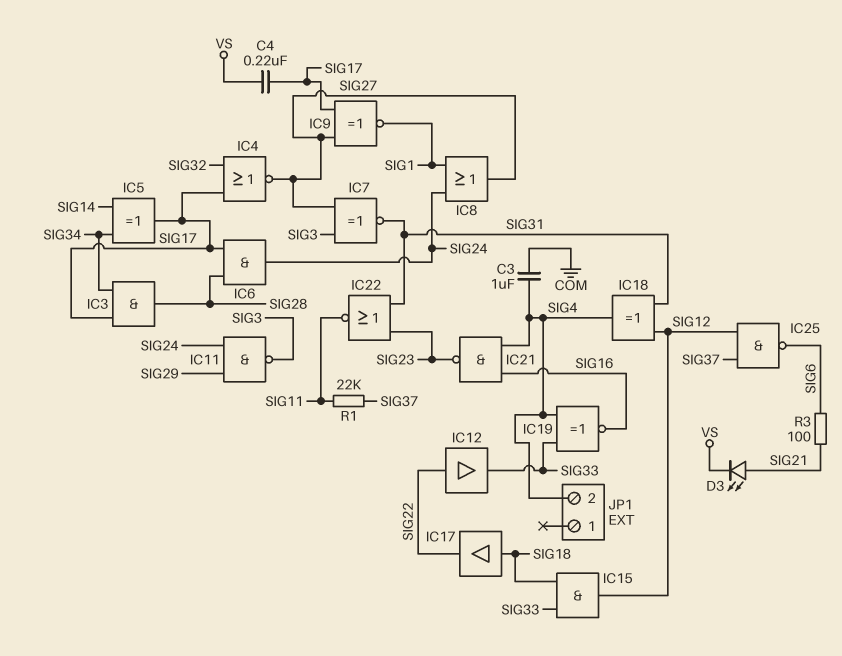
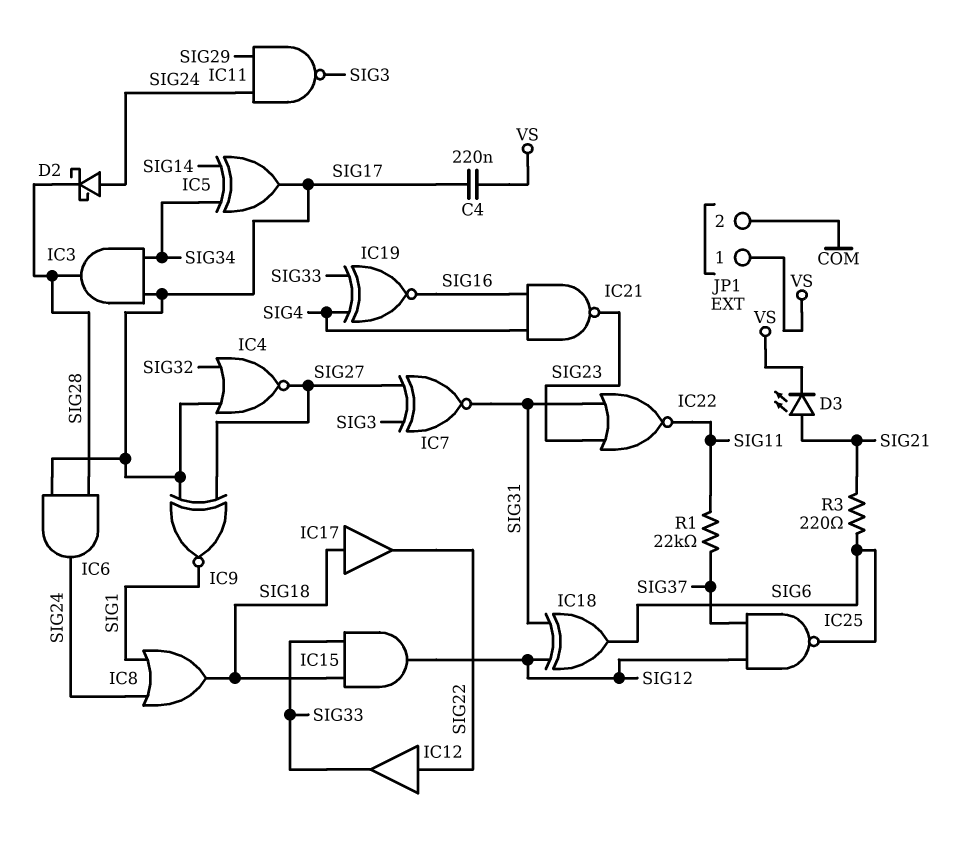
C3: 1uF (COM, SIG4) -> none
D2: none -> schottky (A SIG24, K SIG28)
IC8: OR (in SIG1, in SIG24, out SIG27) -> OR (in SIG1, in SIG24, out SIG18)
IC18: XOR (in SIG12, in SIG31, out SIG4) -> XOR (in SIG12, in SIG31, out SIG6)
JP1 pin 1: none -> VS
JP1 pin 2: SIG4 -> COM
R3: 100 (SIG6, SIG21) -> 220 (SIG6, SIG21)

